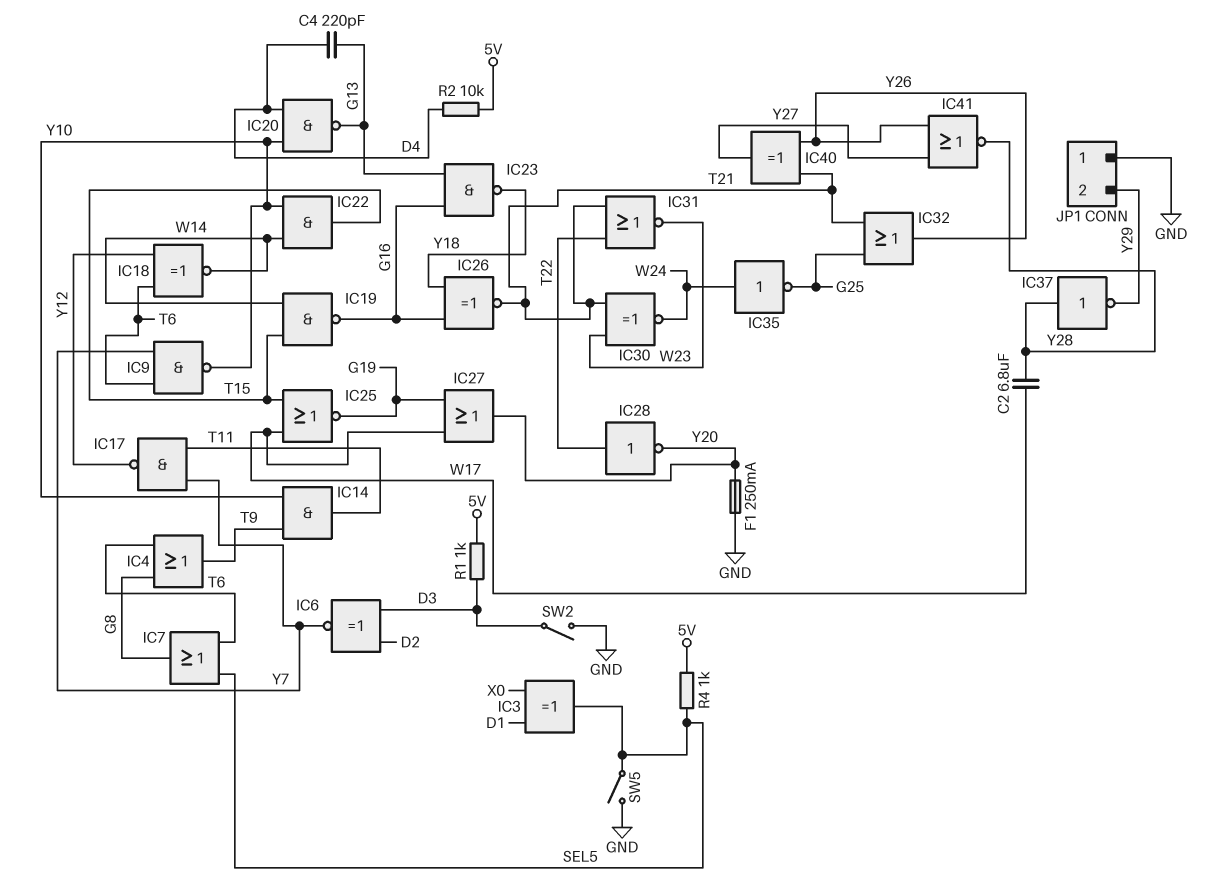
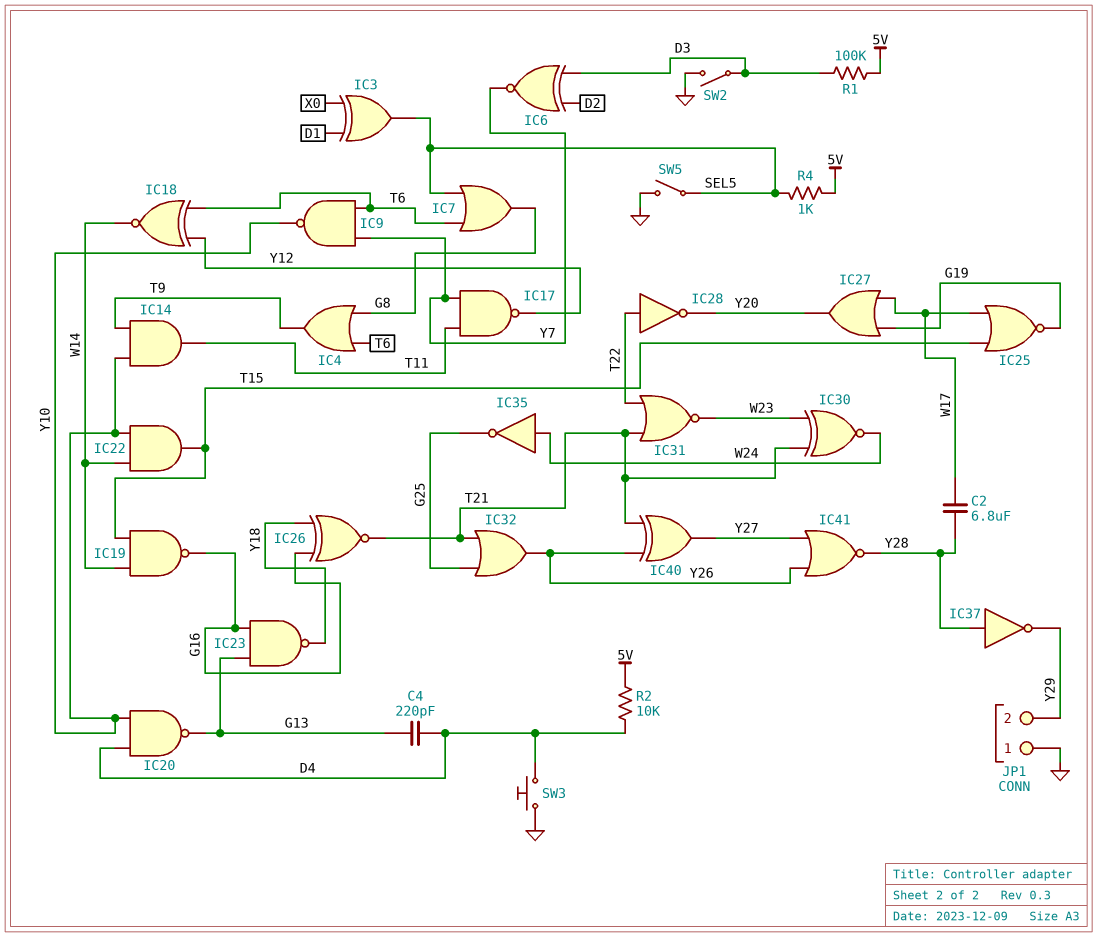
F1: 250mA (GND, Y20) -> none
R1: 1k (5V, D3) -> 100k (5V, D3)
SW3: none -> button (D4, GND)

